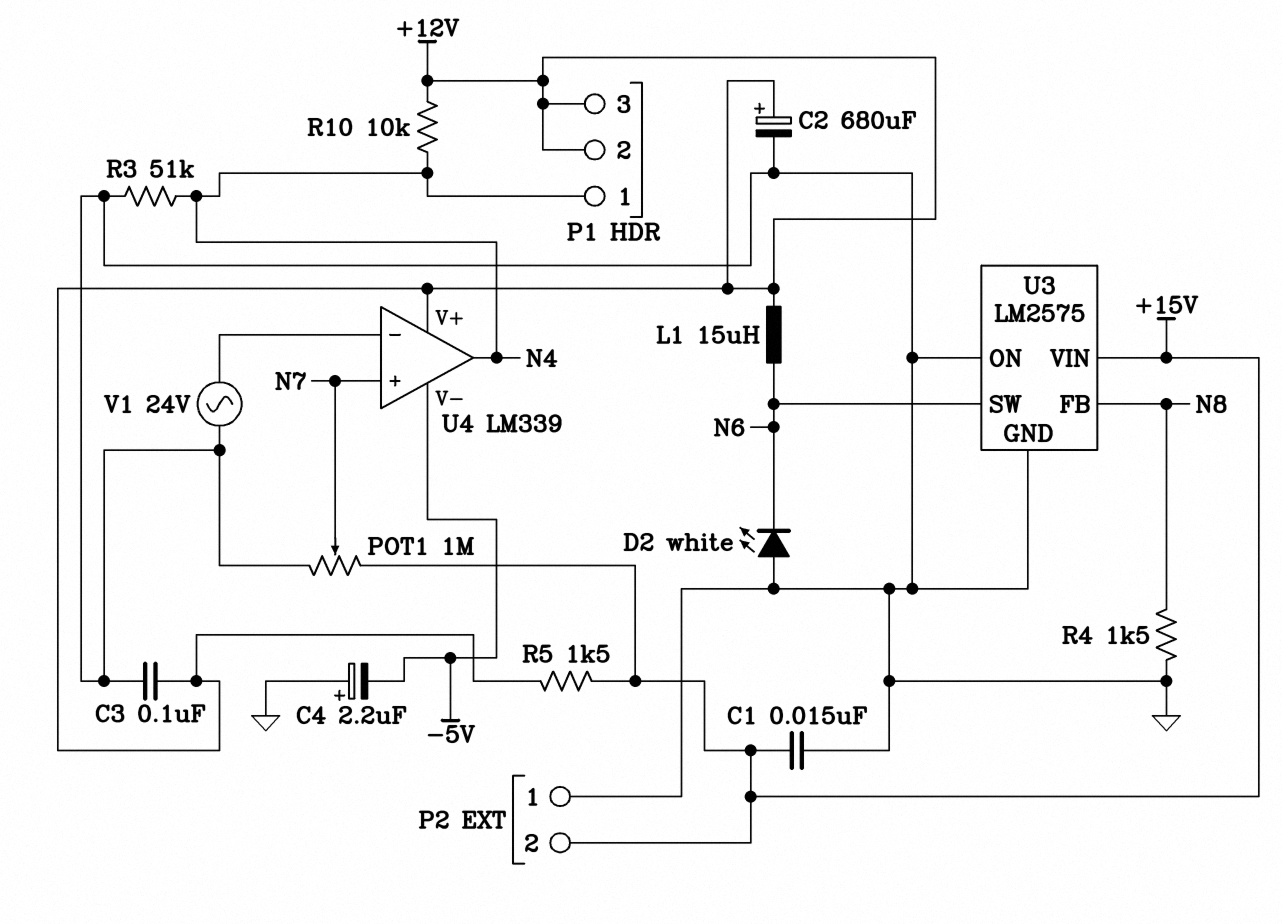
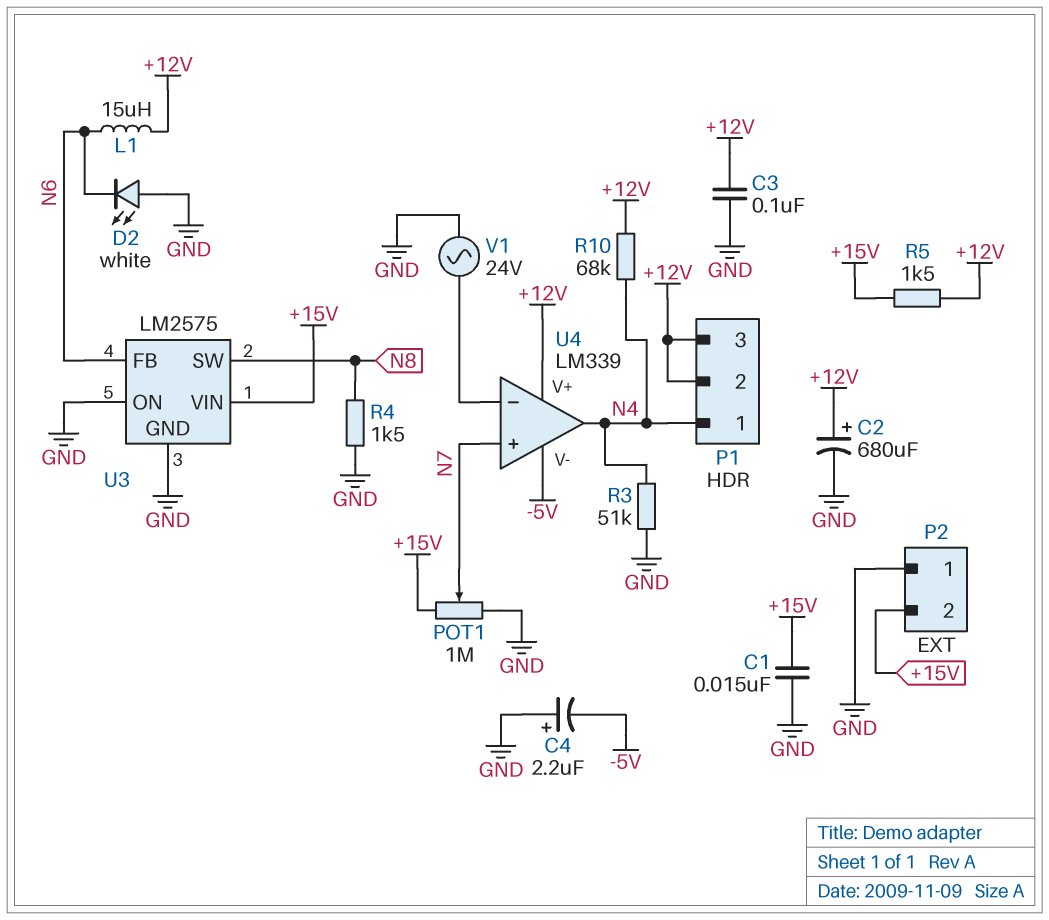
R10: 10k (+12V, N4) -> 68k (+12V, N4)
U3 pin FB: N8 -> N6
U3 pin SW: N6 -> N8

